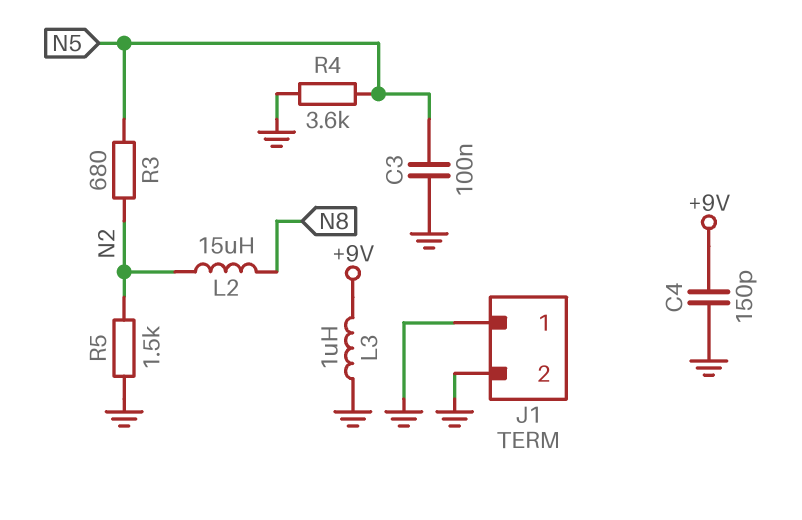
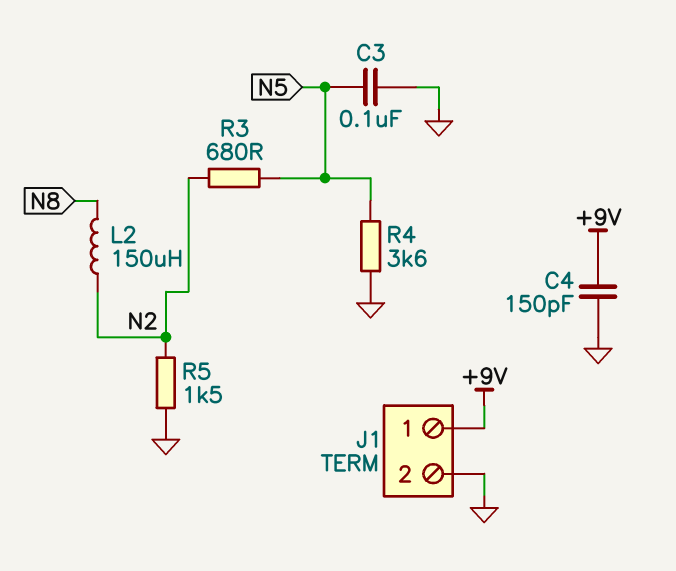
J1 pin 1: GND -> +9V
L2: 15uH (N2, N8) -> 150uH (N2, N8)
L3: 1uH (+9V, GND) -> none

